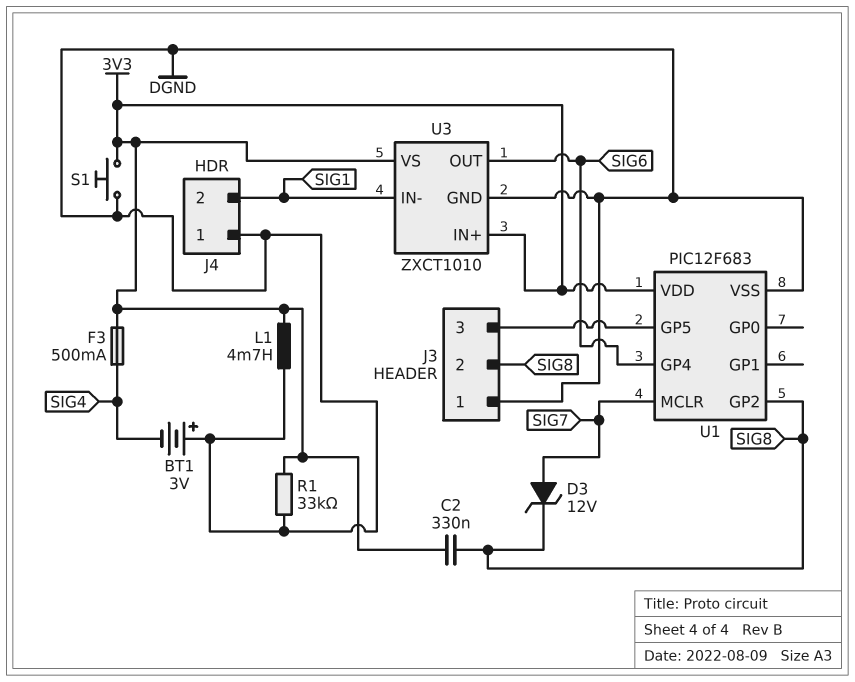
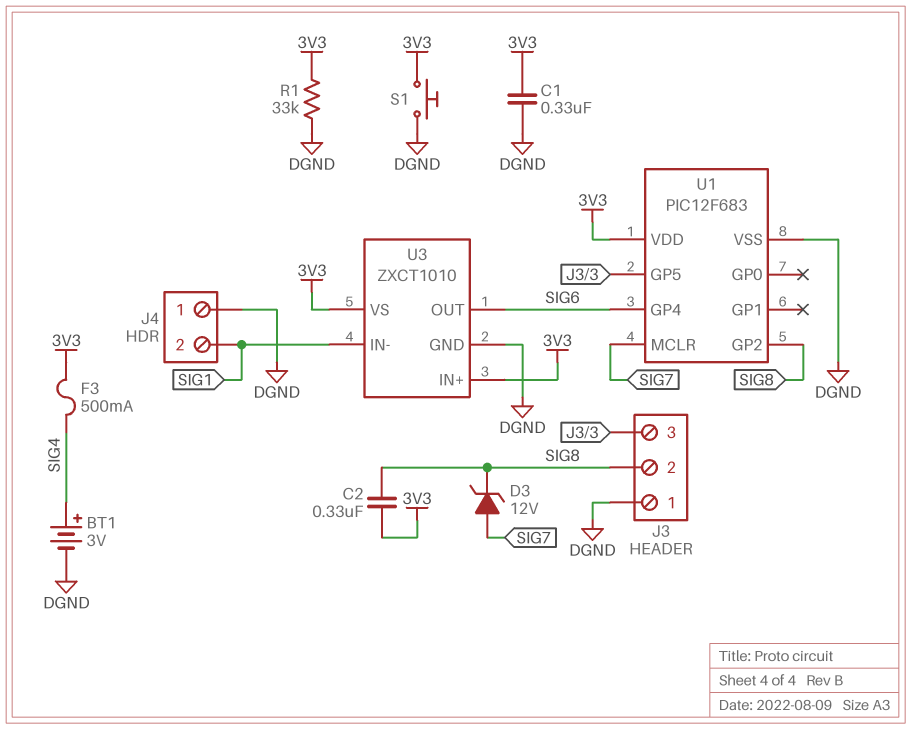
BT1: 3V (plus DGND, minus SIG4) -> 3V (plus SIG4, minus DGND)
C1: none -> 330nF (3V3, DGND)
L1: 4.7mH (3V3, DGND) -> none

